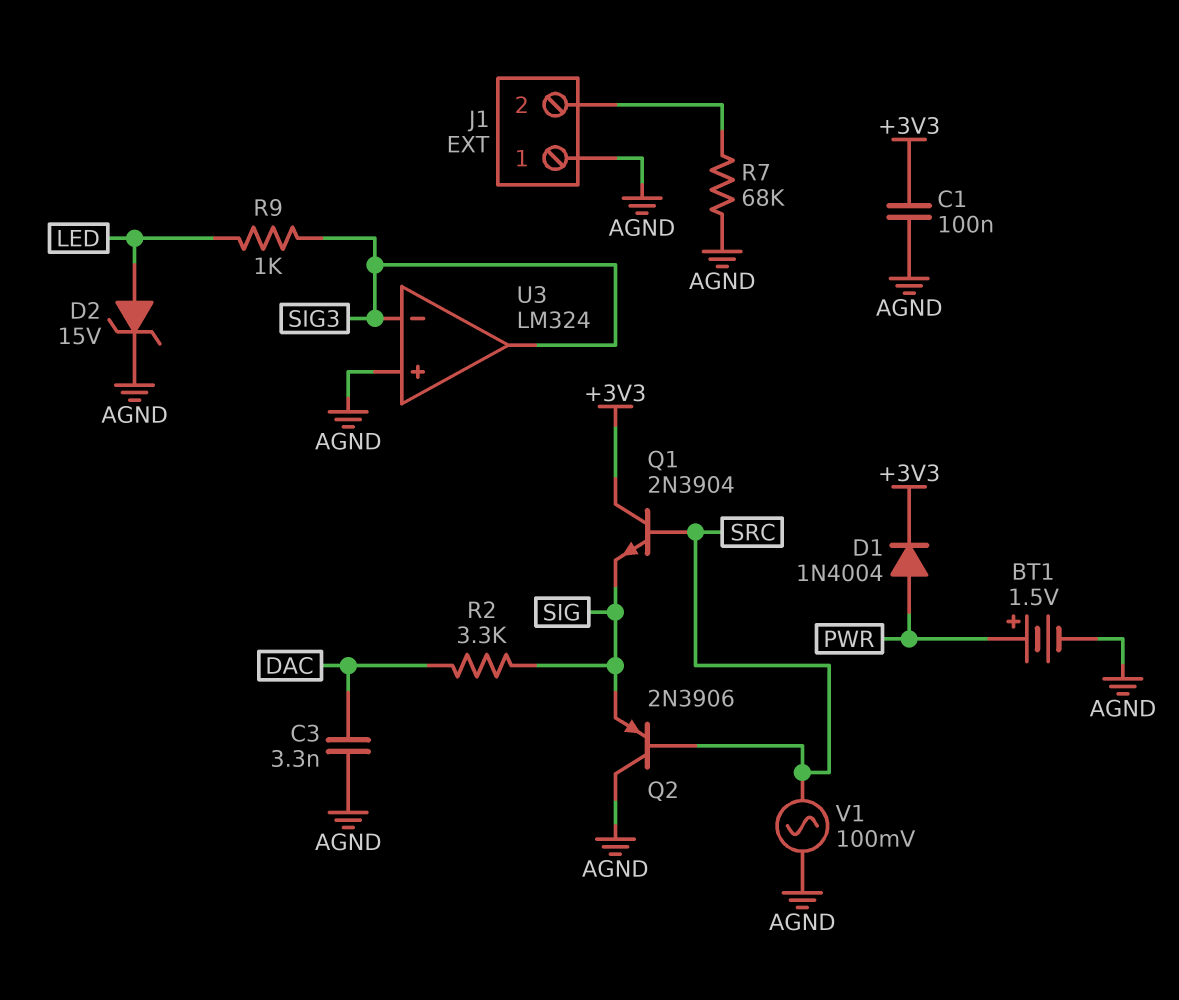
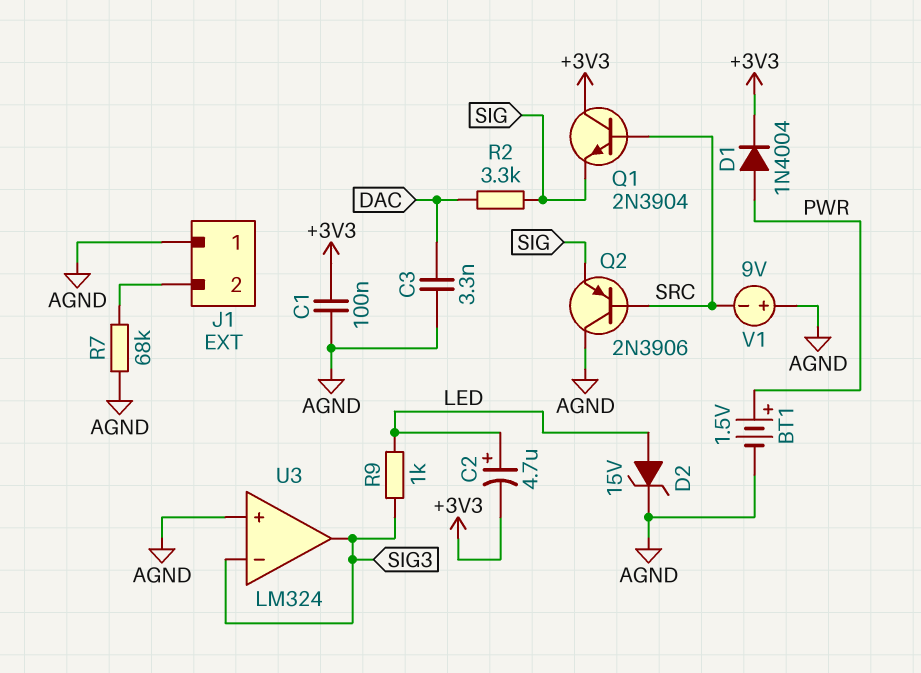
C2: none -> 4.7uF (plus LED, minus +3V3)
V1: AC 100mV (AGND, SRC) -> 9V (plus AGND, minus SRC)

